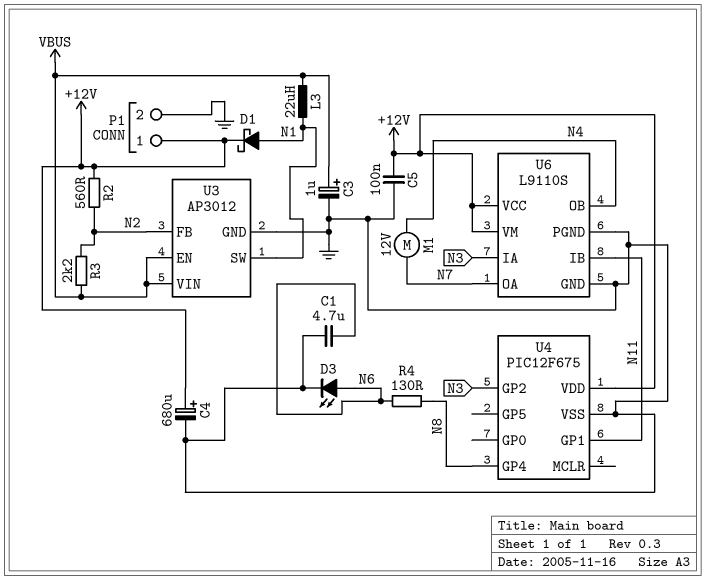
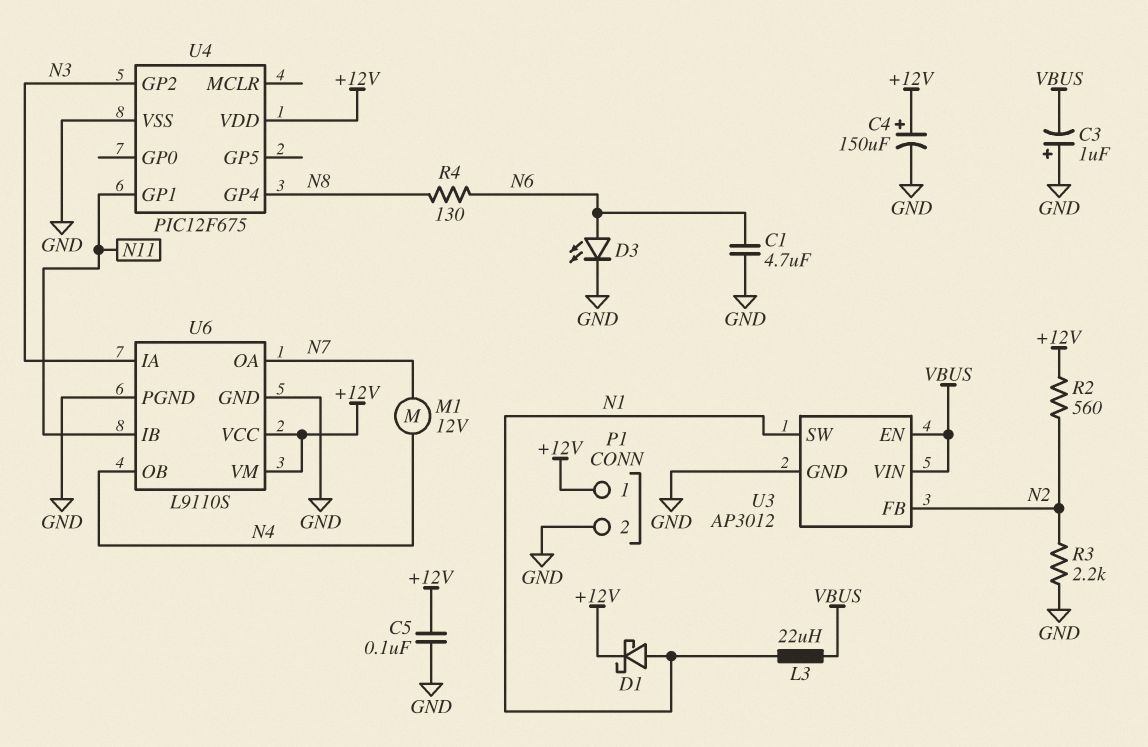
C3: 1uF (plus VBUS, minus GND) -> 1uF (plus GND, minus VBUS)
C4: 680uF (plus +12V, minus GND) -> 150uF (plus +12V, minus GND)
R3: 2.2k (N2, VBUS) -> 2.2k (GND, N2)

